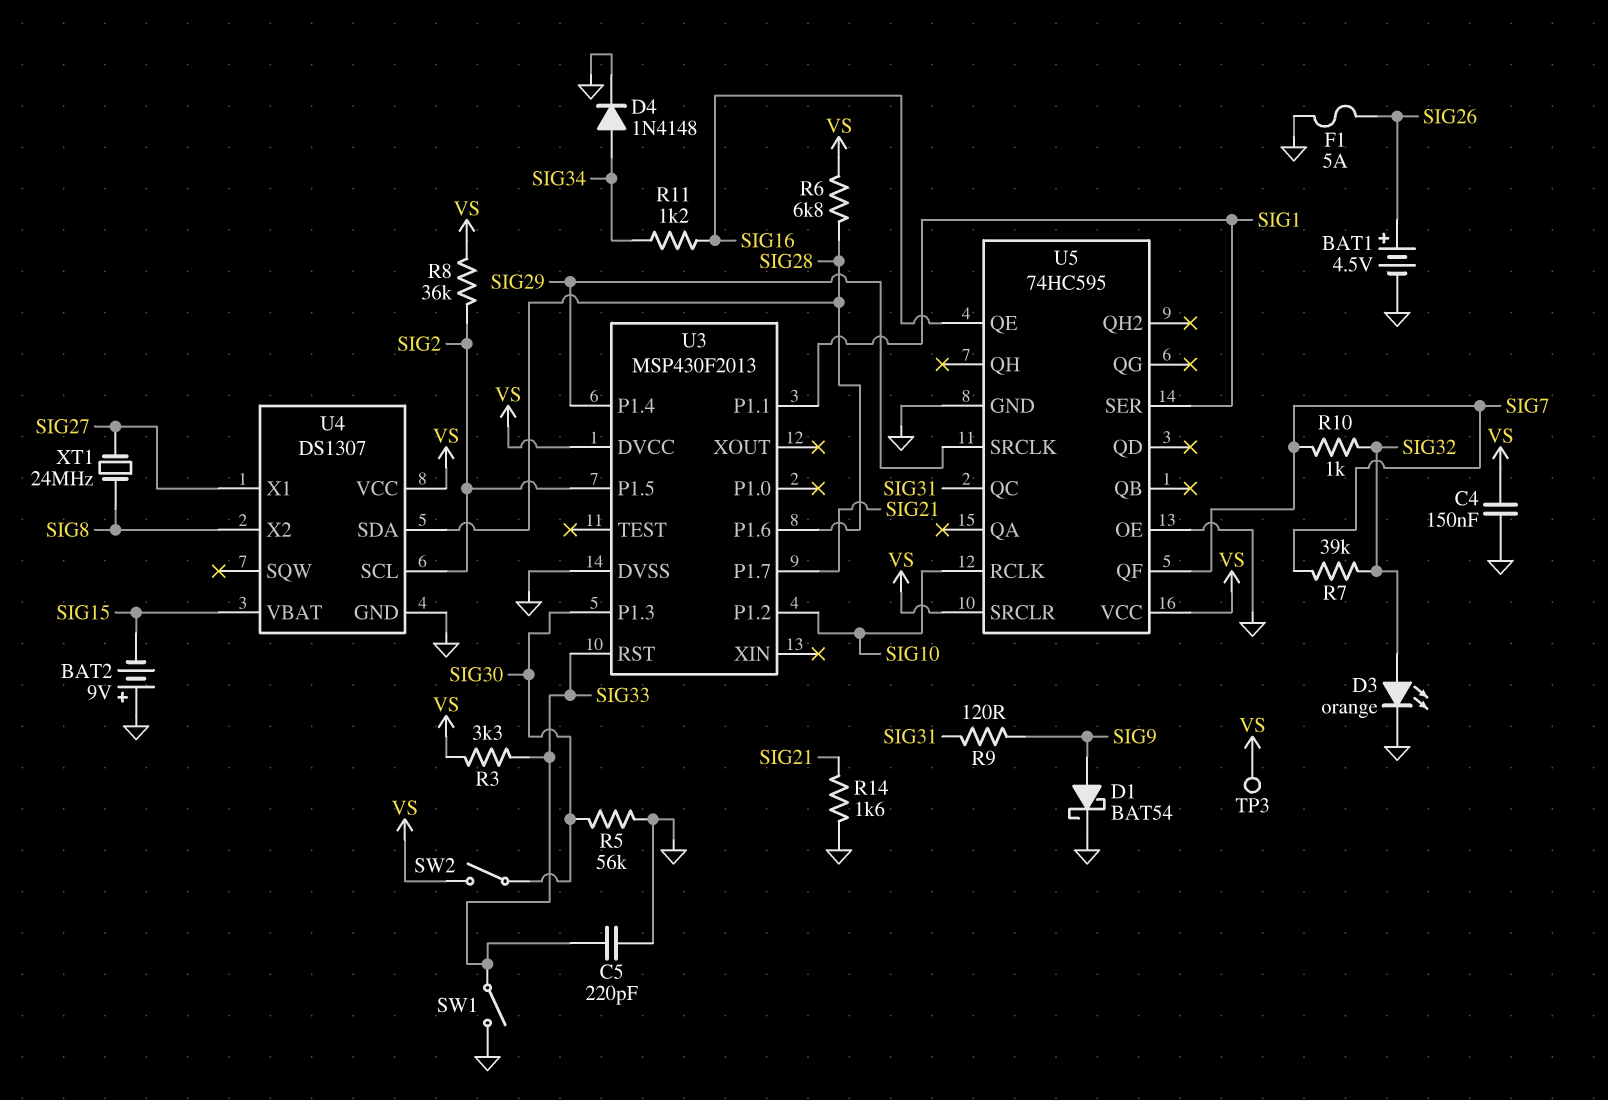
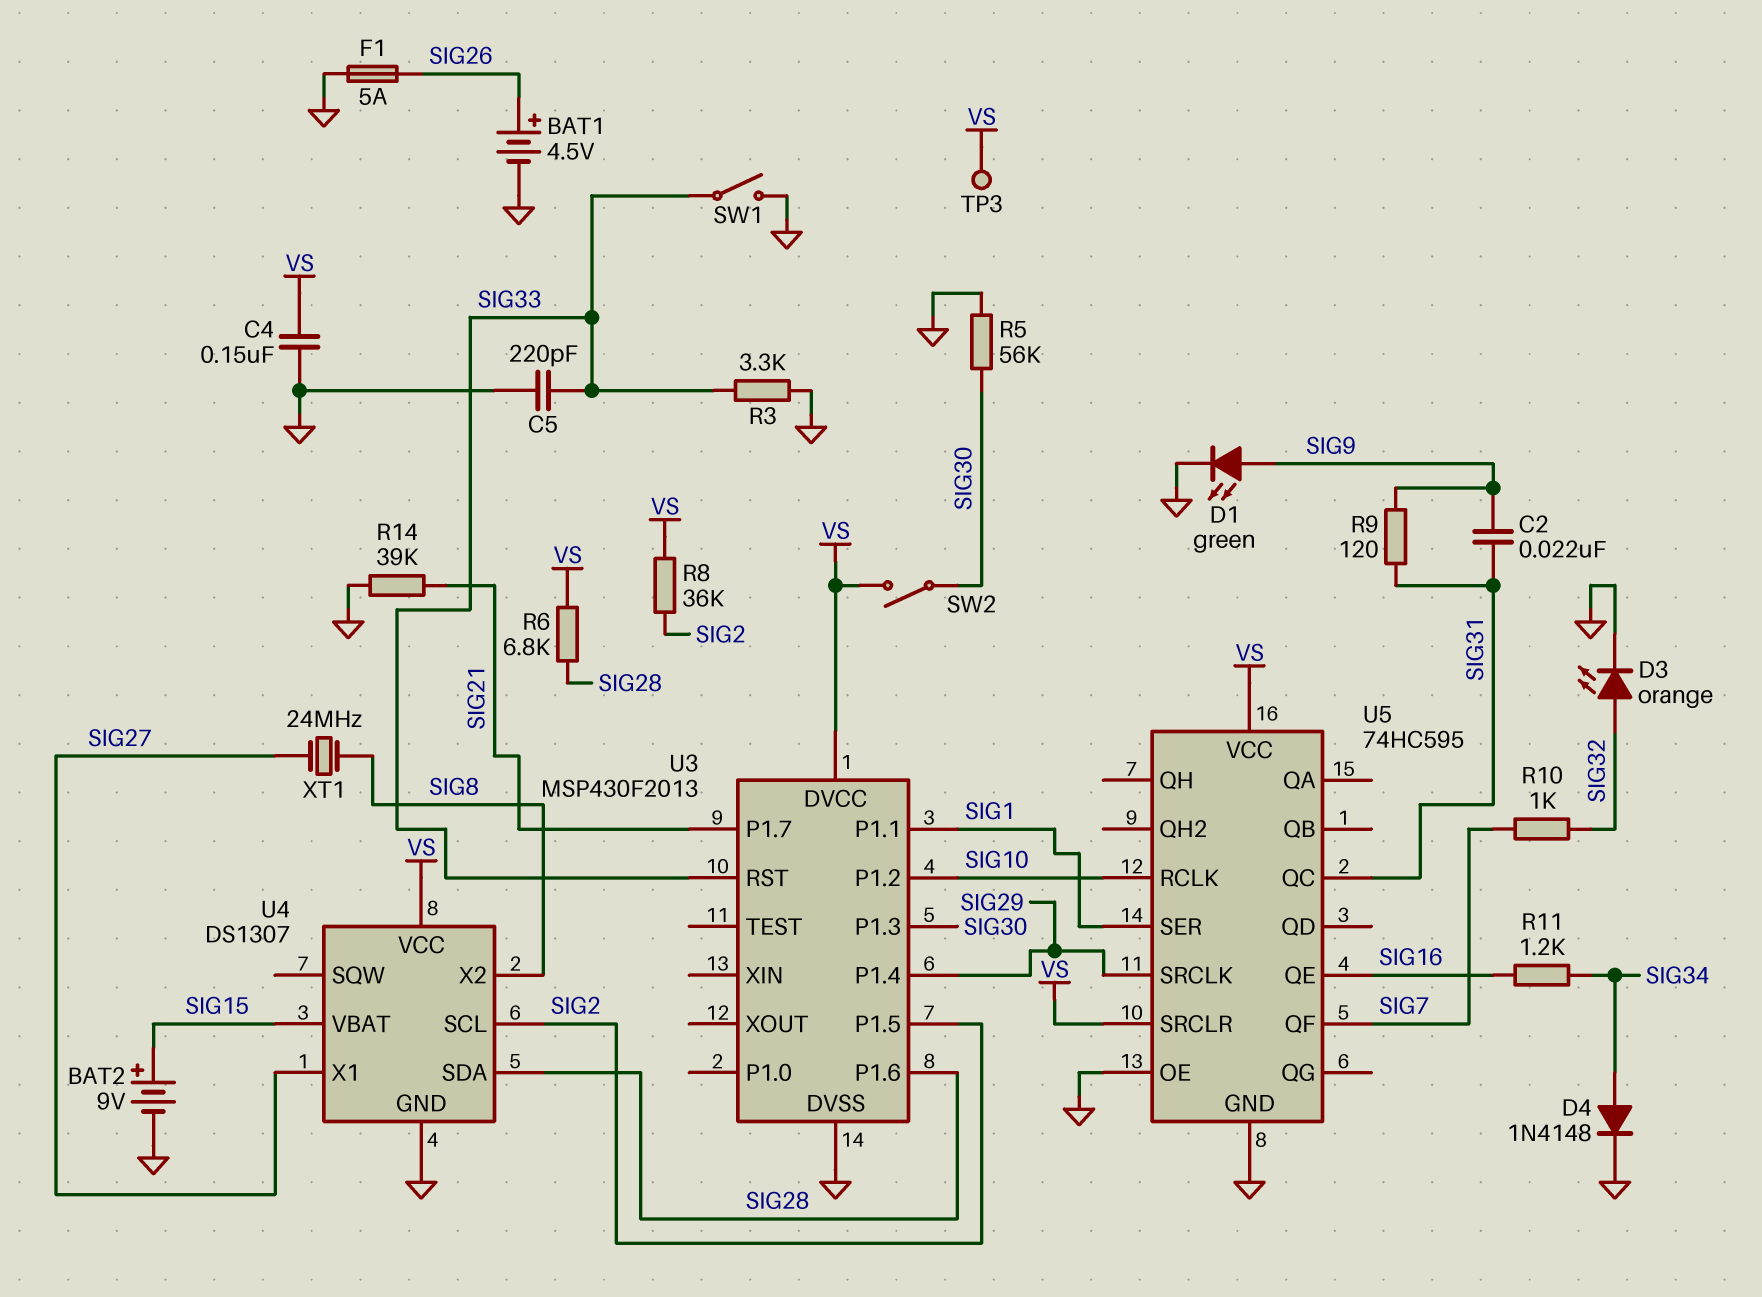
BAT2: 9V (plus GND, minus SIG15) -> 9V (plus SIG15, minus GND)
C2: none -> 22nF (SIG9, SIG31)
D1: schottky BAT54 (A SIG9, K GND) -> LED green (A SIG9, K GND)
R3: 3.3k (SIG33, VS) -> 3.3k (GND, SIG33)
R7: 39k (SIG7, SIG32) -> none
R14: 1.6k (GND, SIG21) -> 39k (GND, SIG21)

